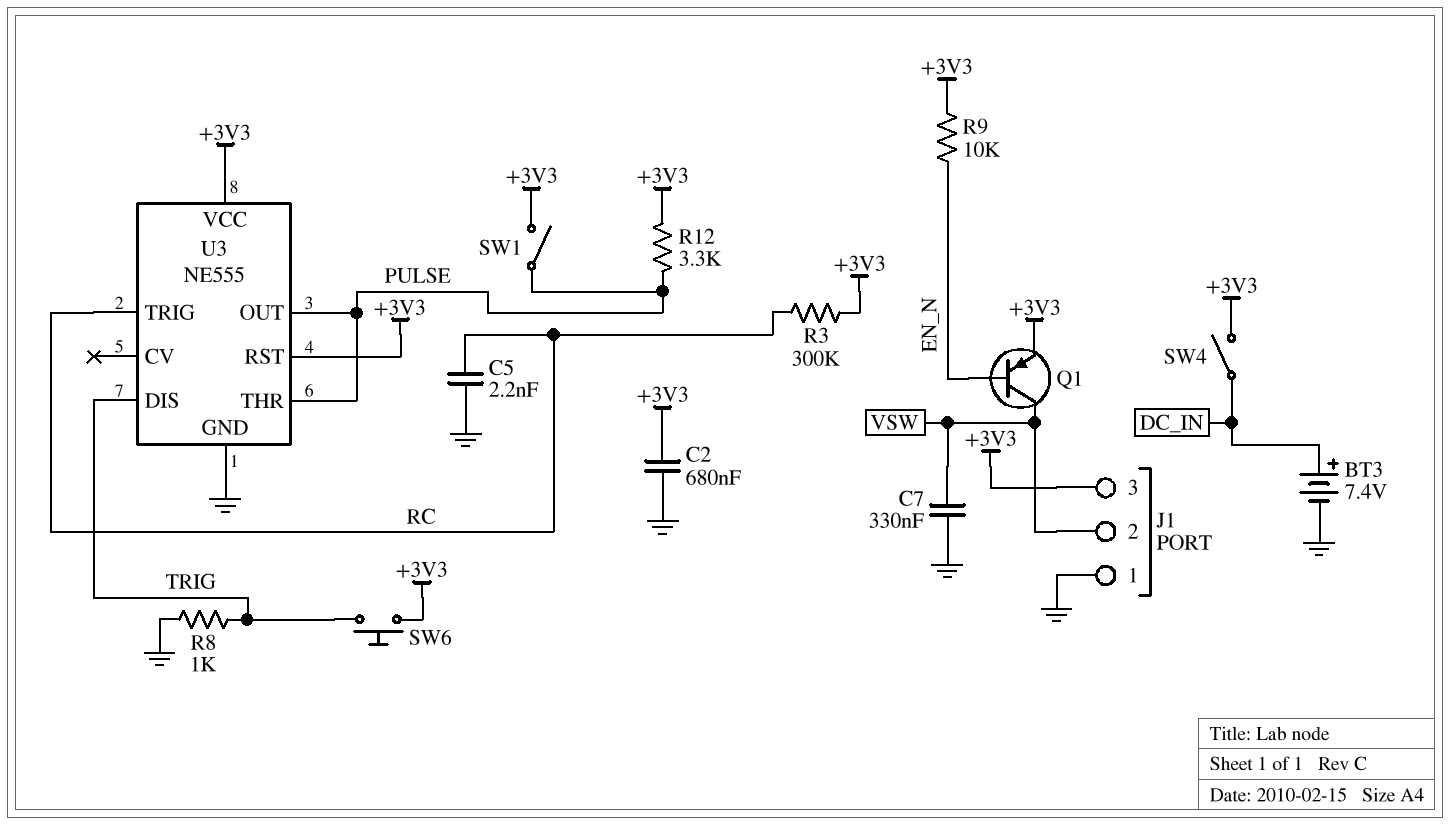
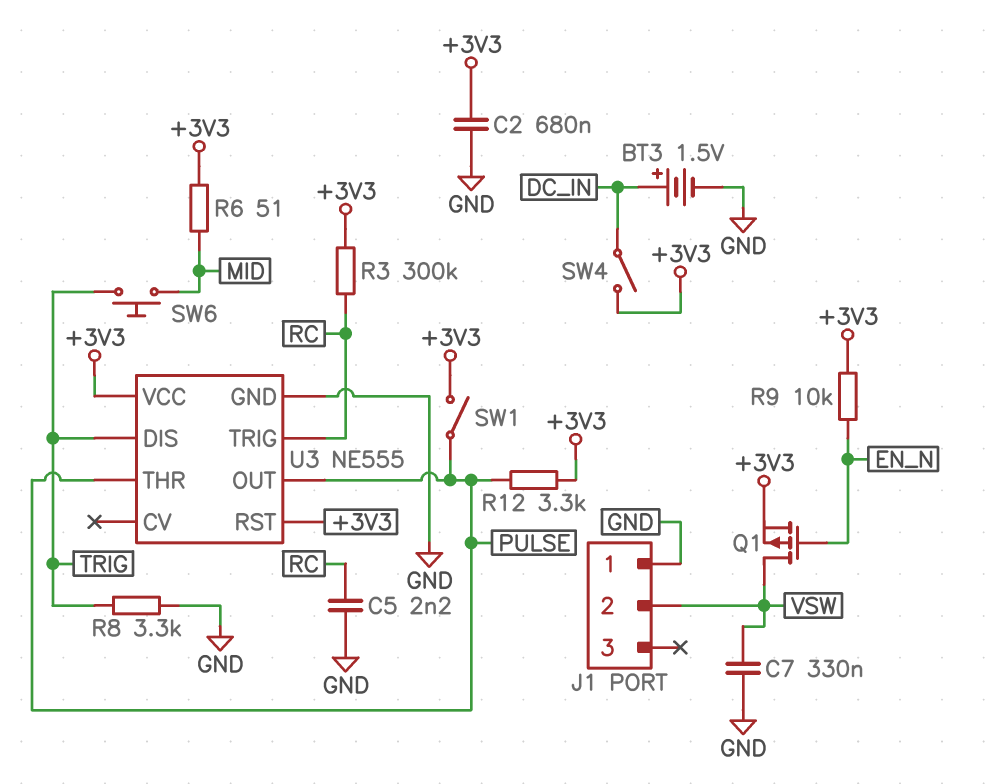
BT3: 7.4V (plus DC_IN, minus GND) -> 1.5V (plus DC_IN, minus GND)
J1 pin 3: +3V3 -> none
Q1: PNP (B EN_N, C VSW, E +3V3) -> PMOS (G EN_N, D VSW, S +3V3)
R6: none -> 51 (+3V3, MID)
R8: 1k (GND, TRIG) -> 3.3k (GND, TRIG)
SW6: button (+3V3, TRIG) -> button (MID, TRIG)

